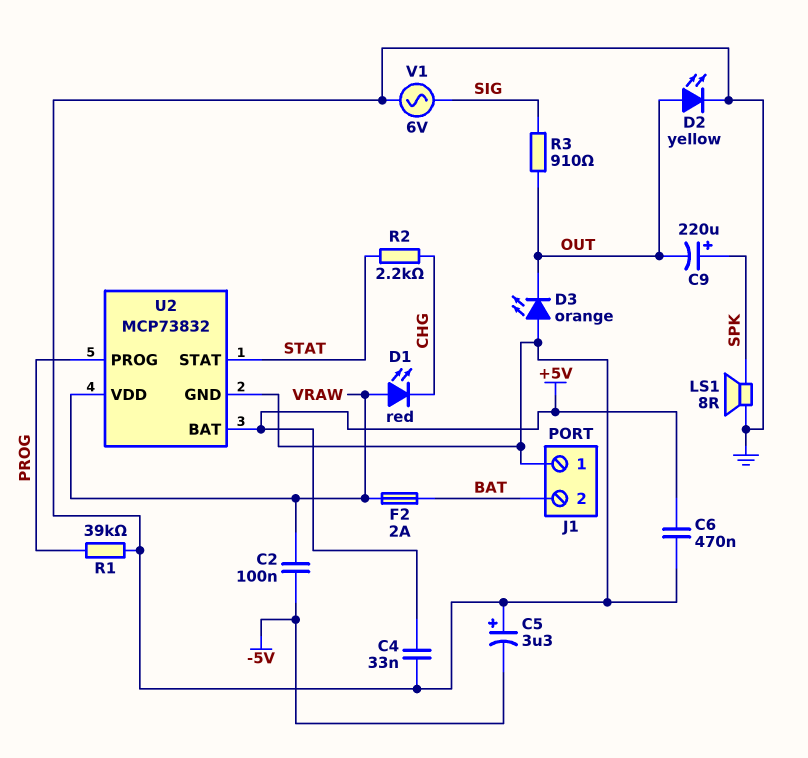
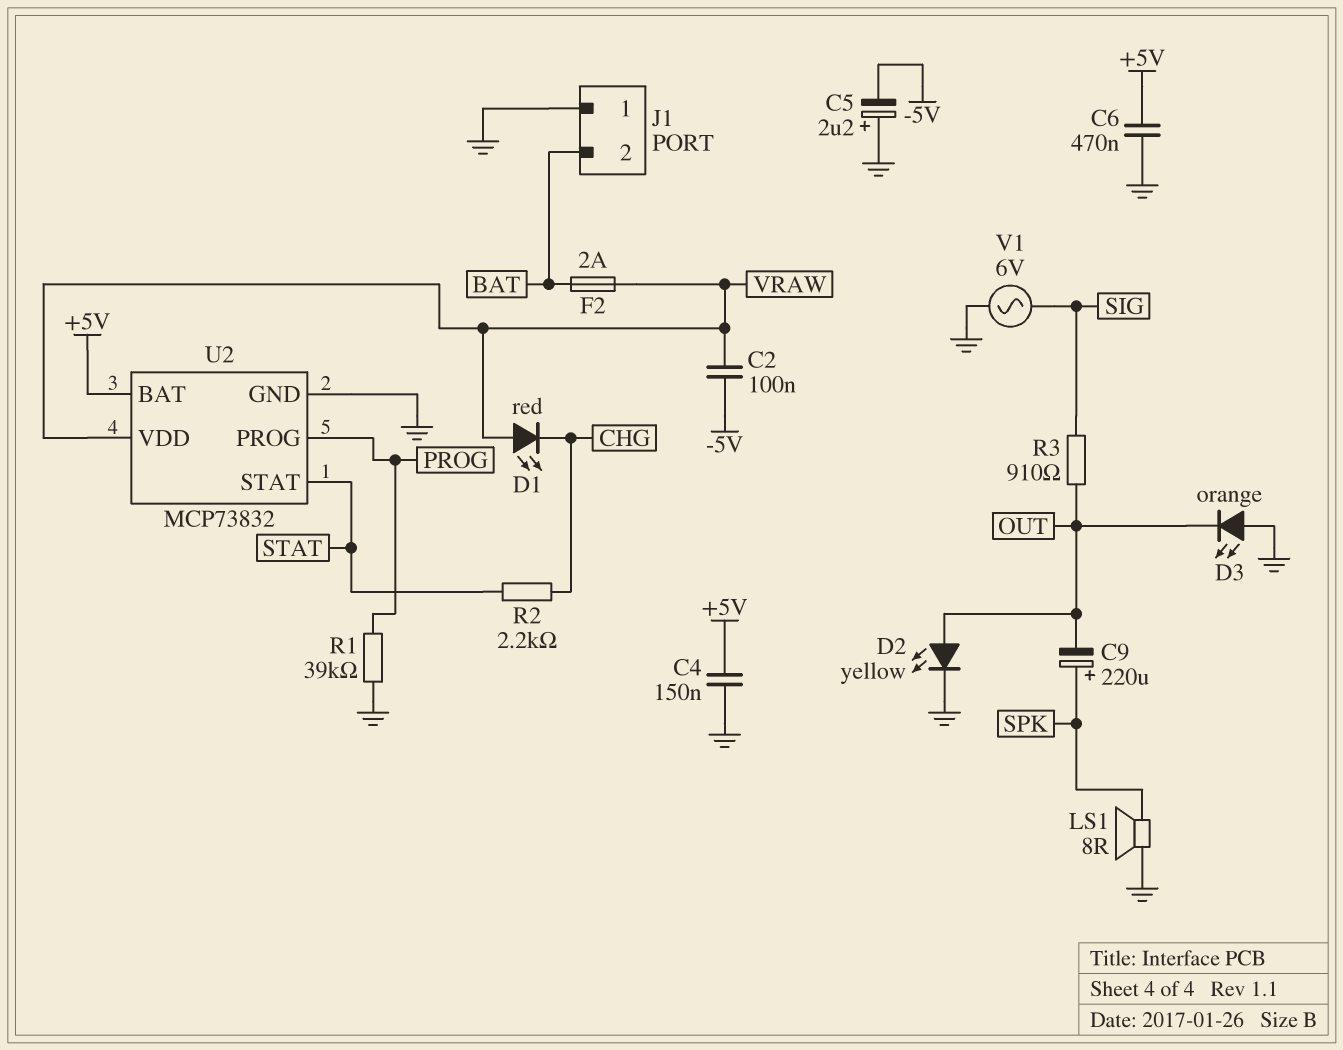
C4: 33nF (+5V, GND) -> 150nF (+5V, GND)
C5: 3.3uF (plus GND, minus -5V) -> 2.2uF (plus GND, minus -5V)

